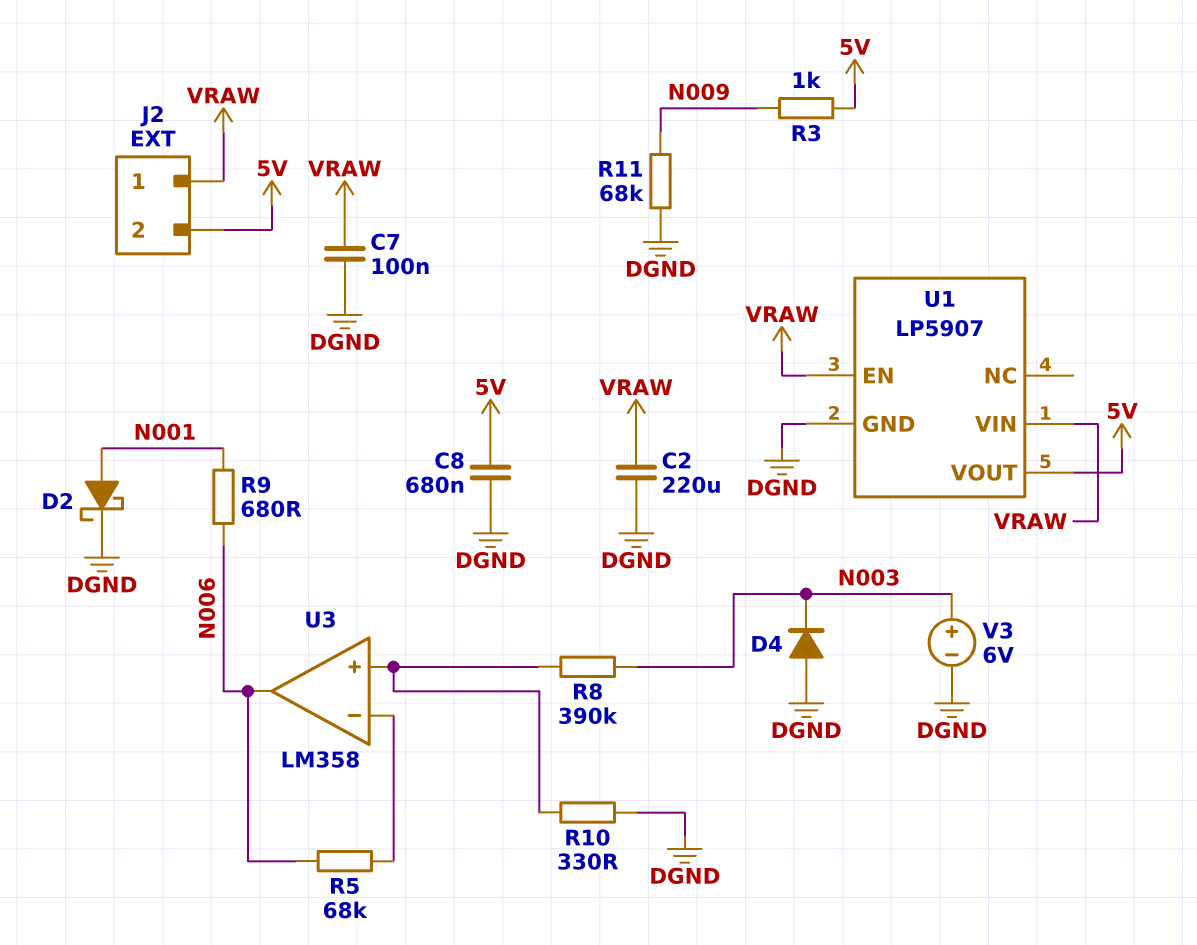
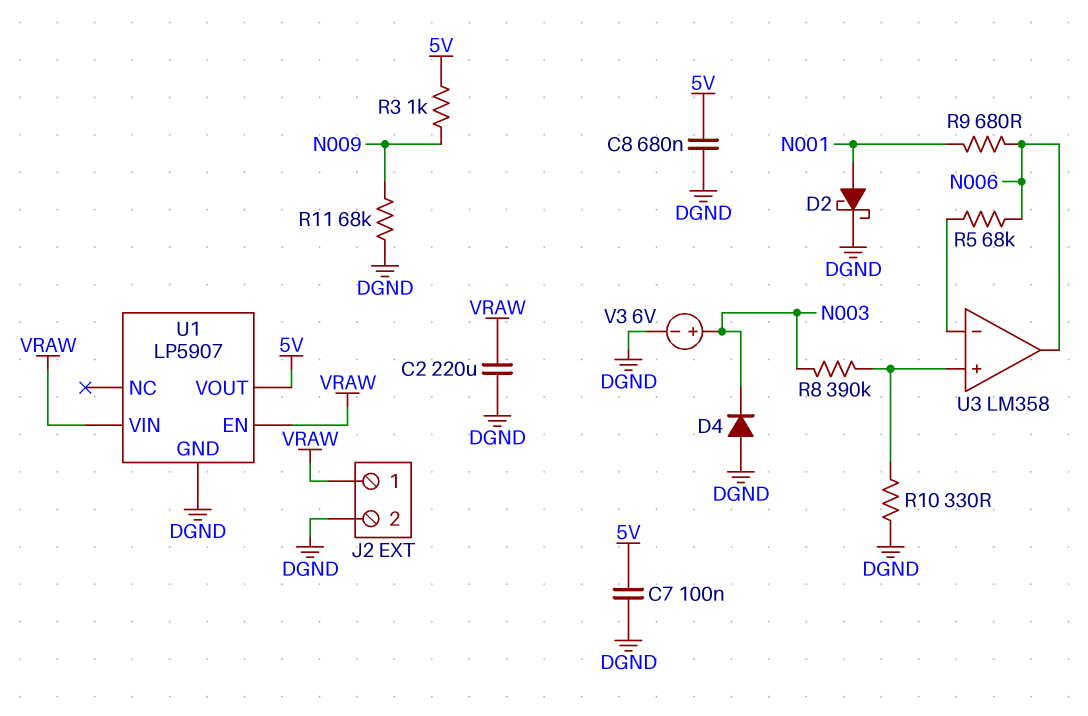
C7: 100nF (DGND, VRAW) -> 100nF (5V, DGND)
J2 pin 2: 5V -> DGND

